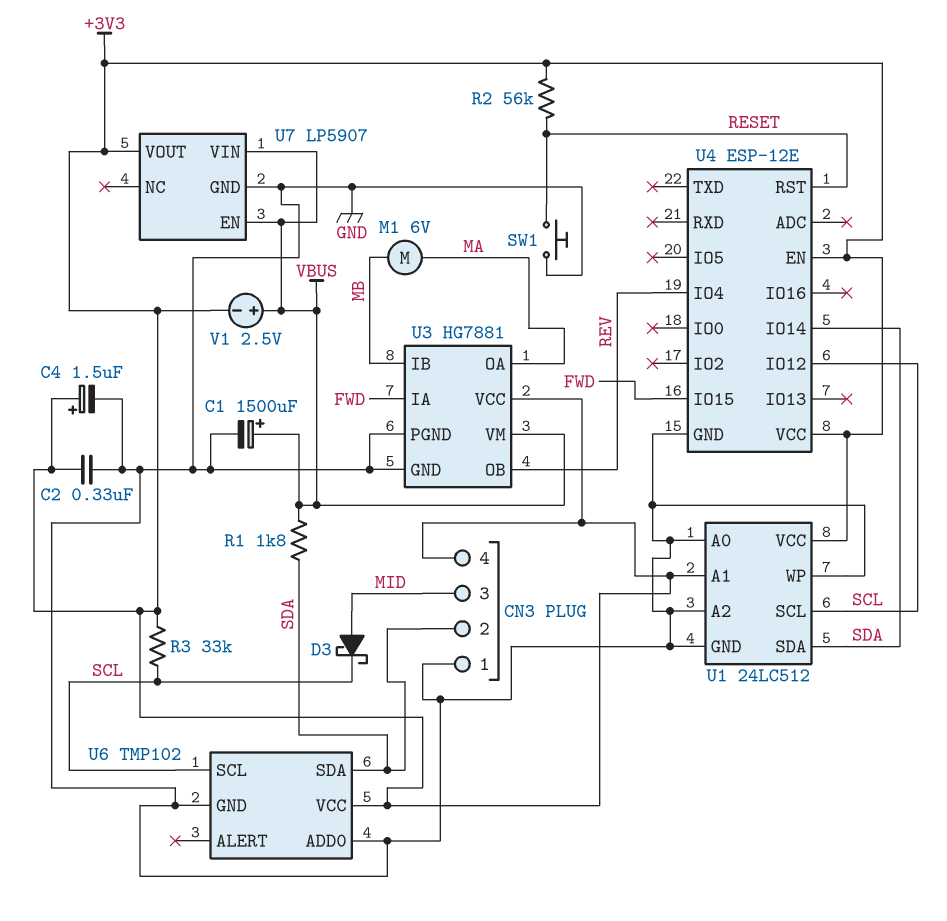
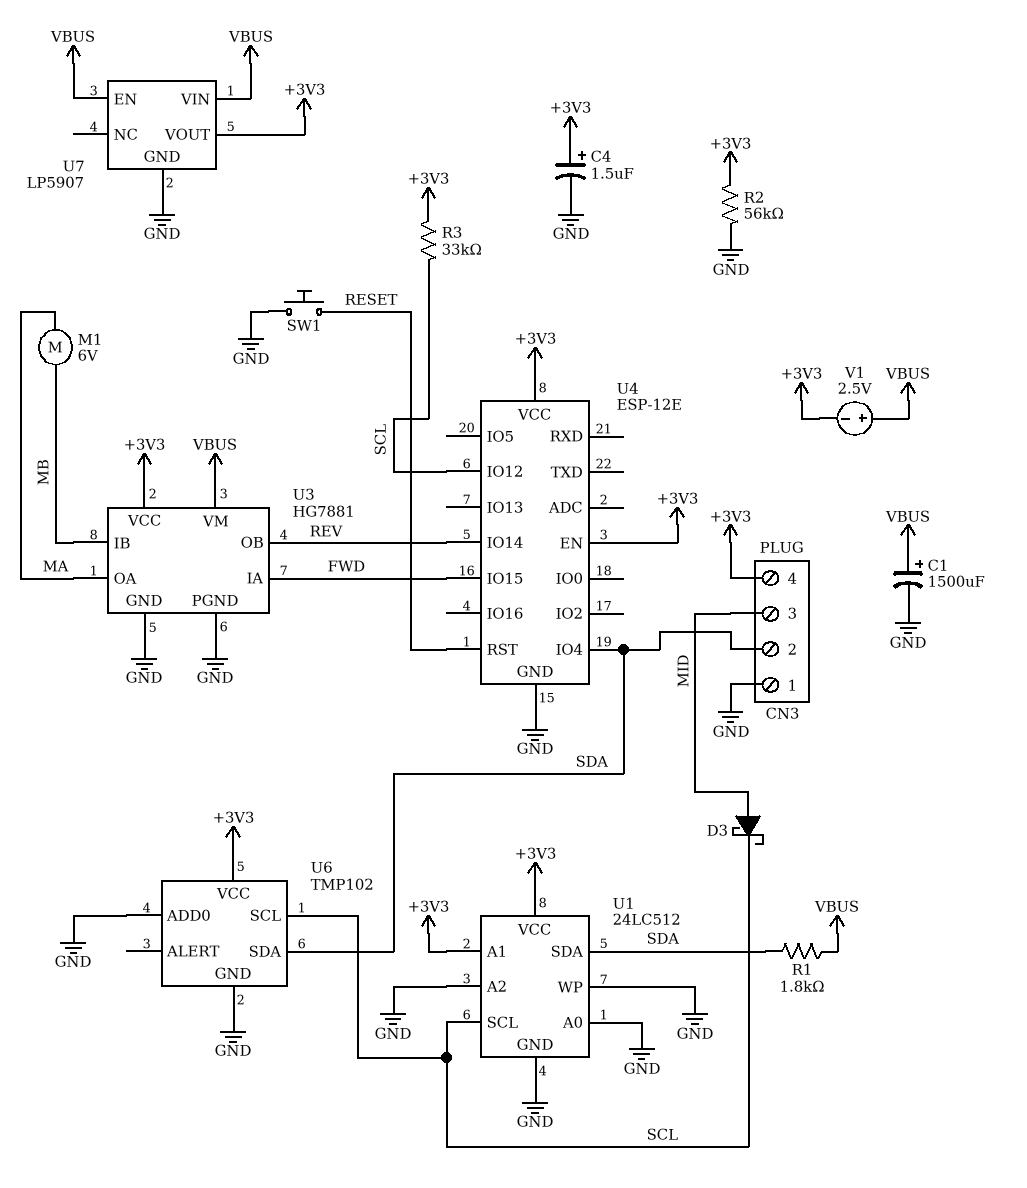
C2: 330nF (+3V3, GND) -> none
R2: 56k (+3V3, RESET) -> 56k (+3V3, GND)
U4 pin IO4: REV -> SDA
U4 pin IO14: SDA -> REV

